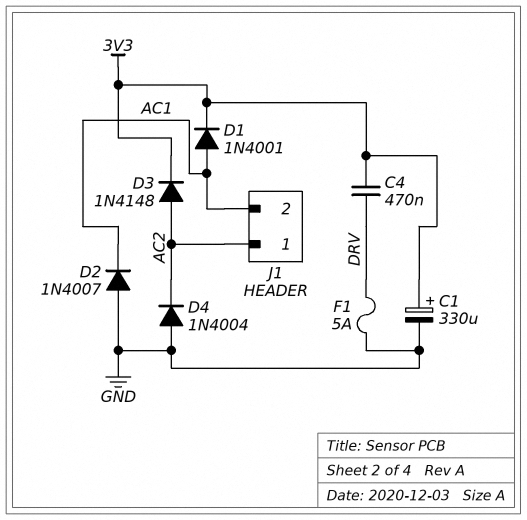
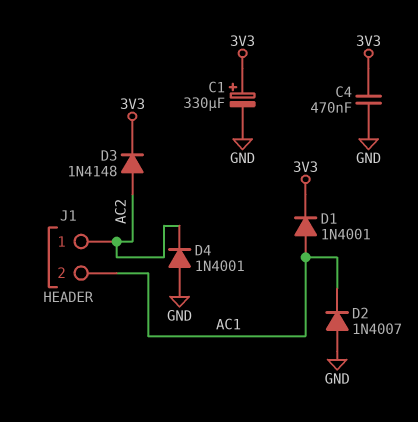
C4: 470nF (3V3, DRV) -> 470nF (3V3, GND)
D4: diode 1N4004 (A GND, K AC2) -> diode 1N4001 (A GND, K AC2)
F1: 5A (DRV, GND) -> none

